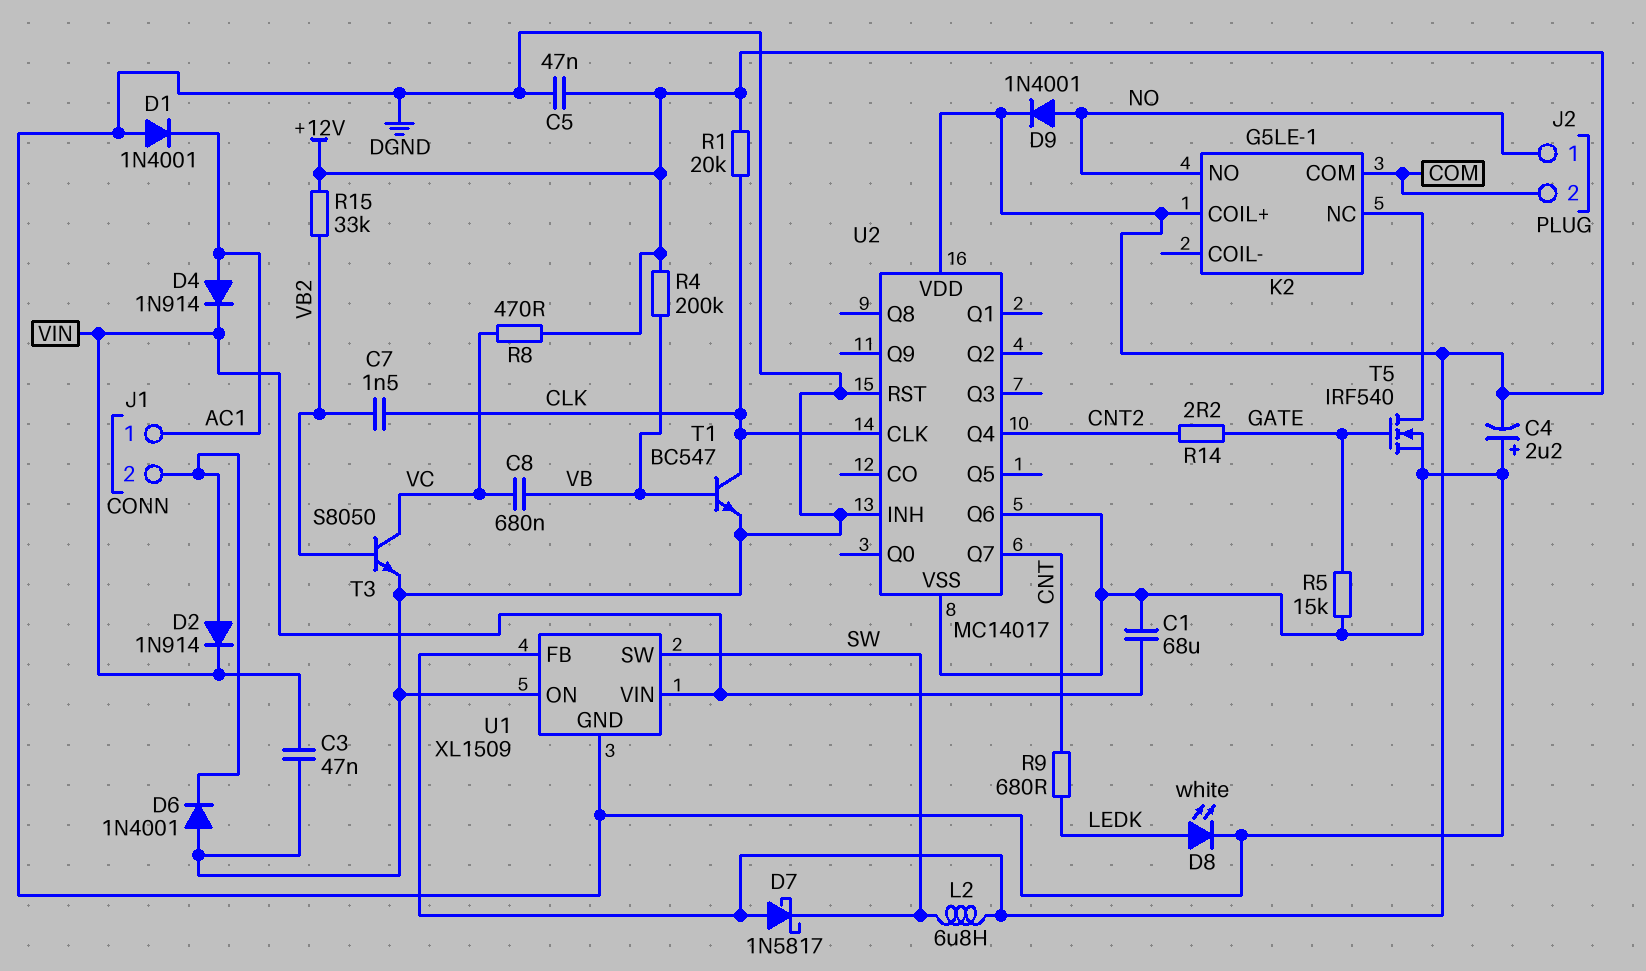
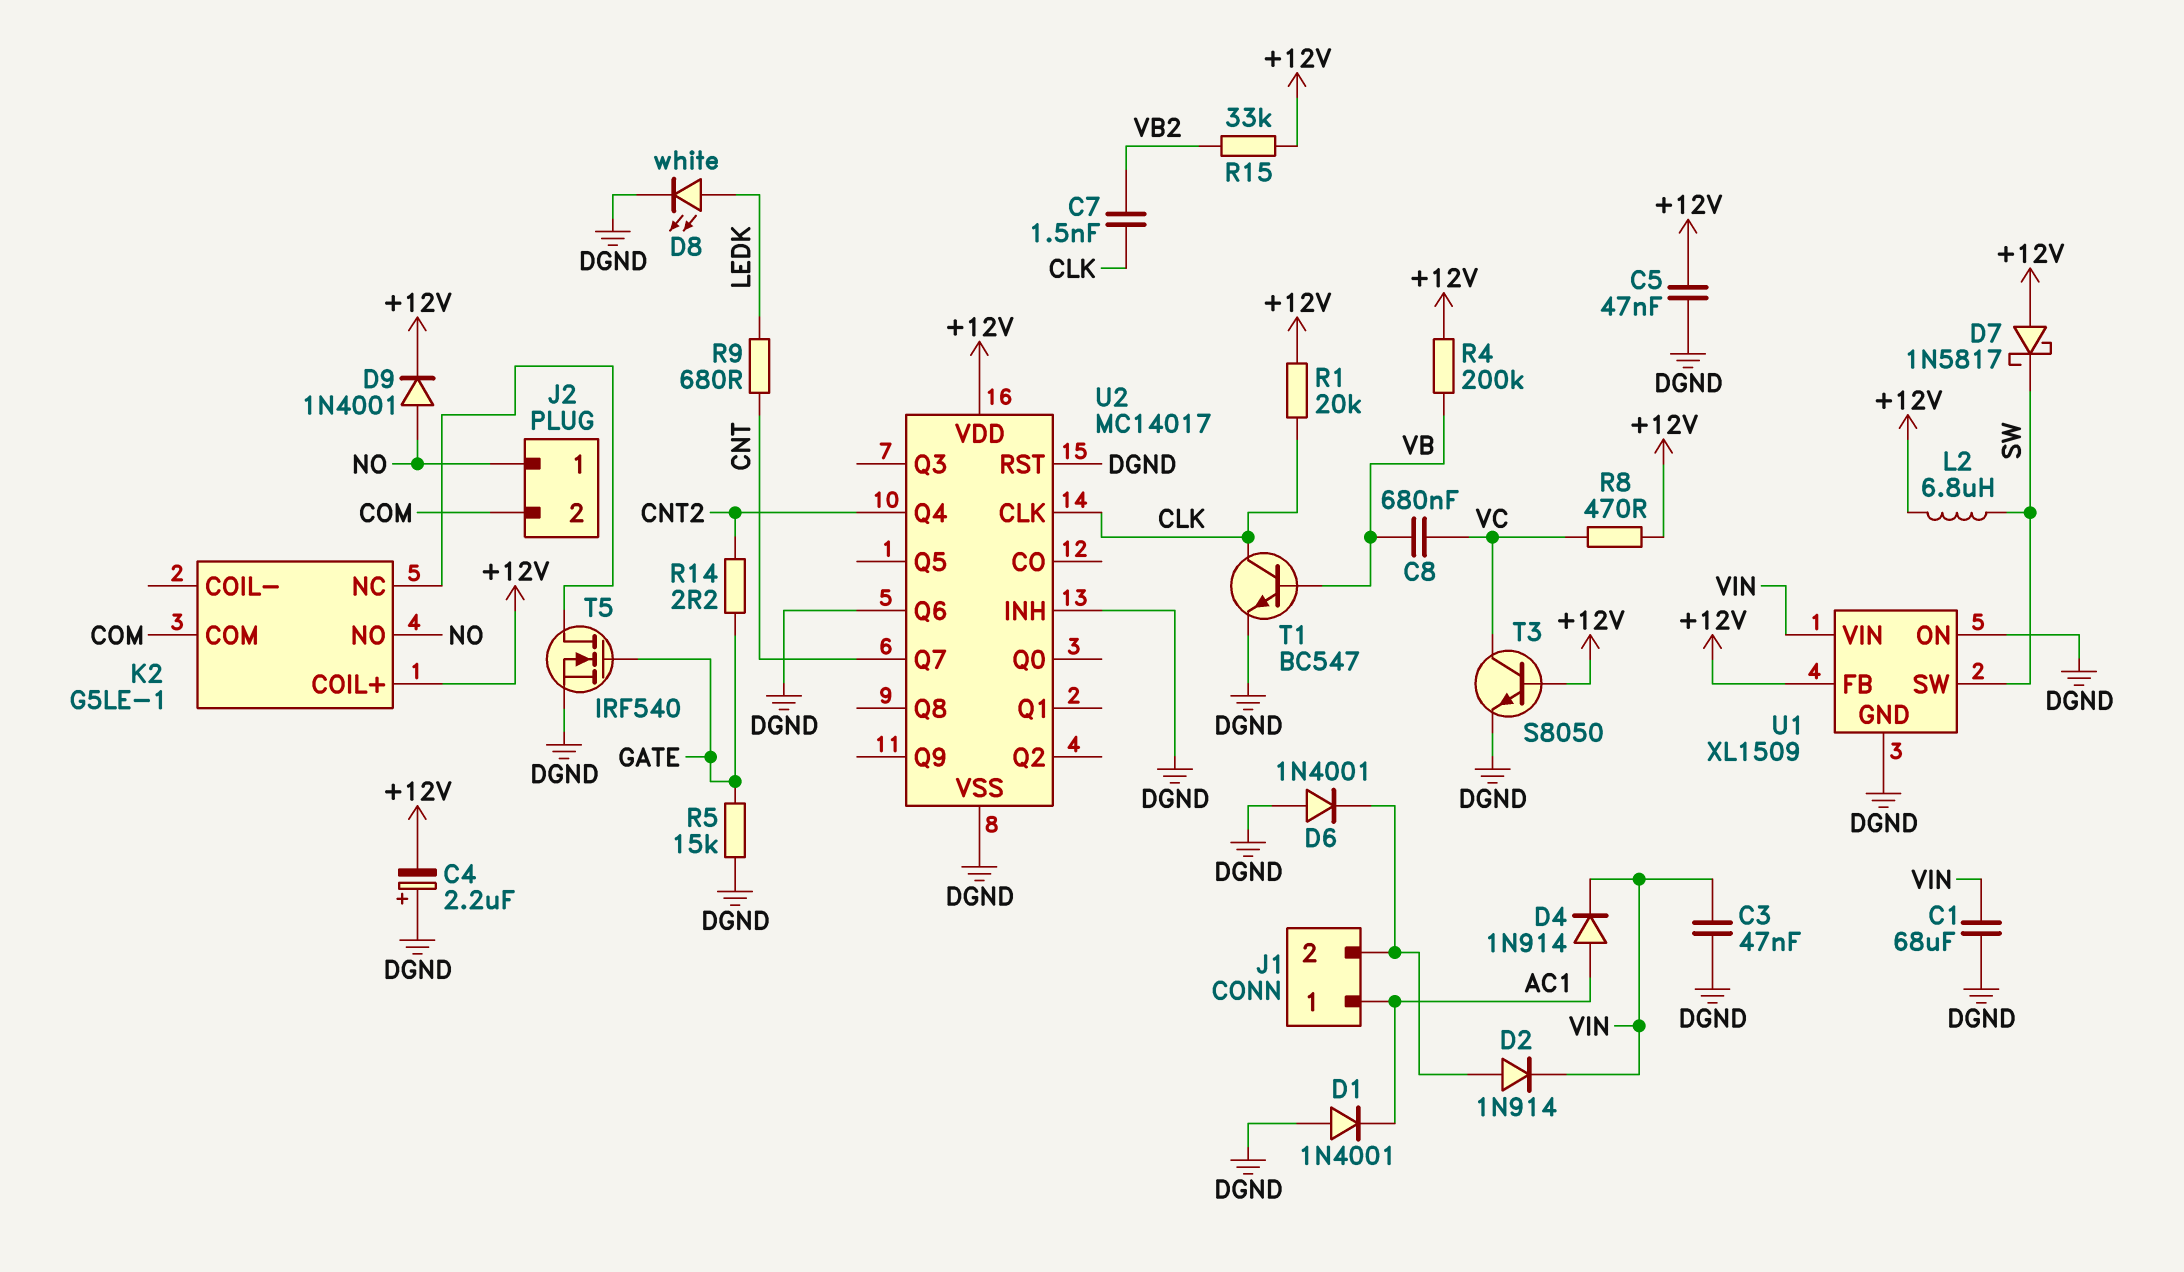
T3: NPN S8050 (B VB2, C VC, E DGND) -> NPN S8050 (B +12V, C VC, E DGND)

